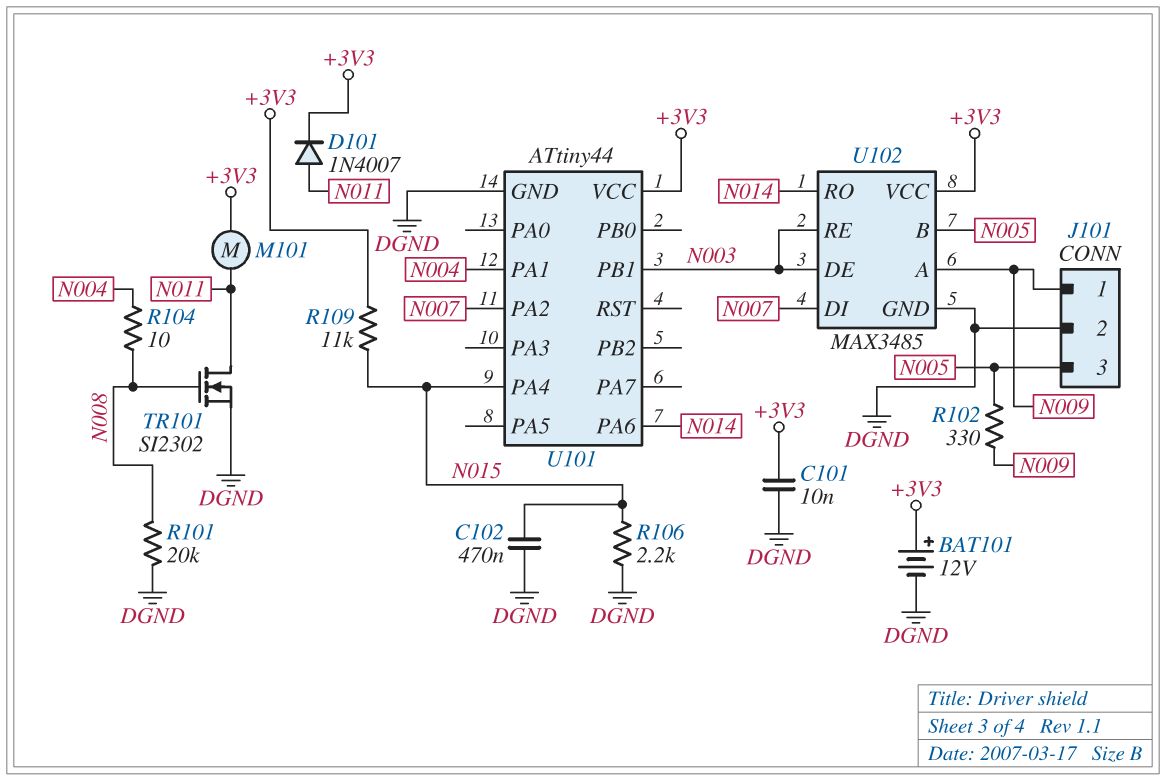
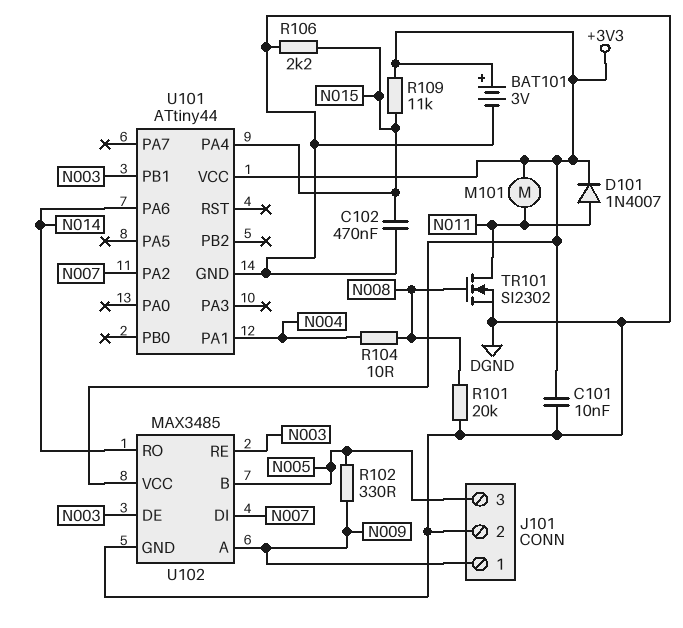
BAT101: 12V (plus +3V3, minus DGND) -> 3V (plus +3V3, minus DGND)

